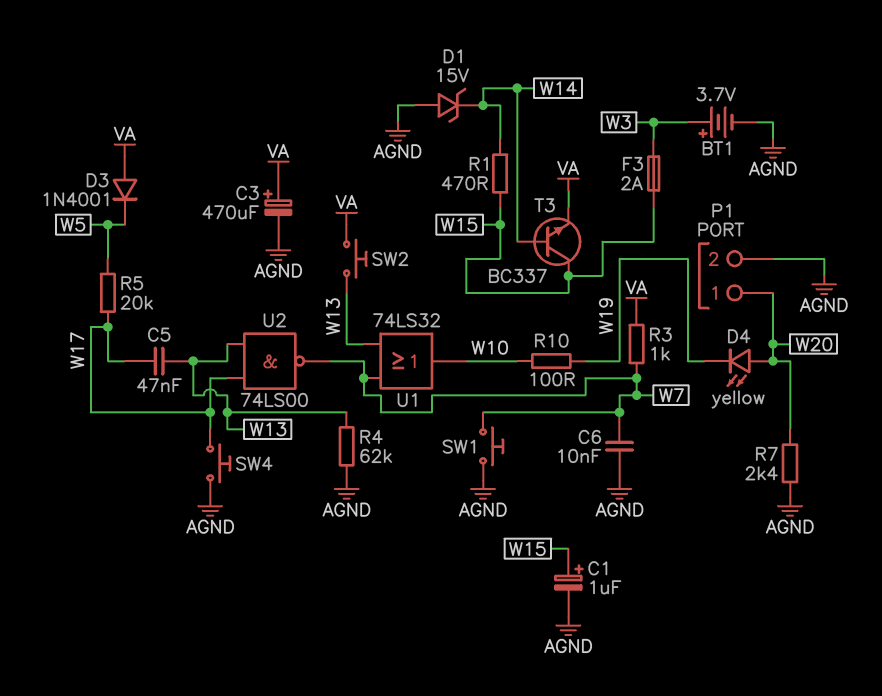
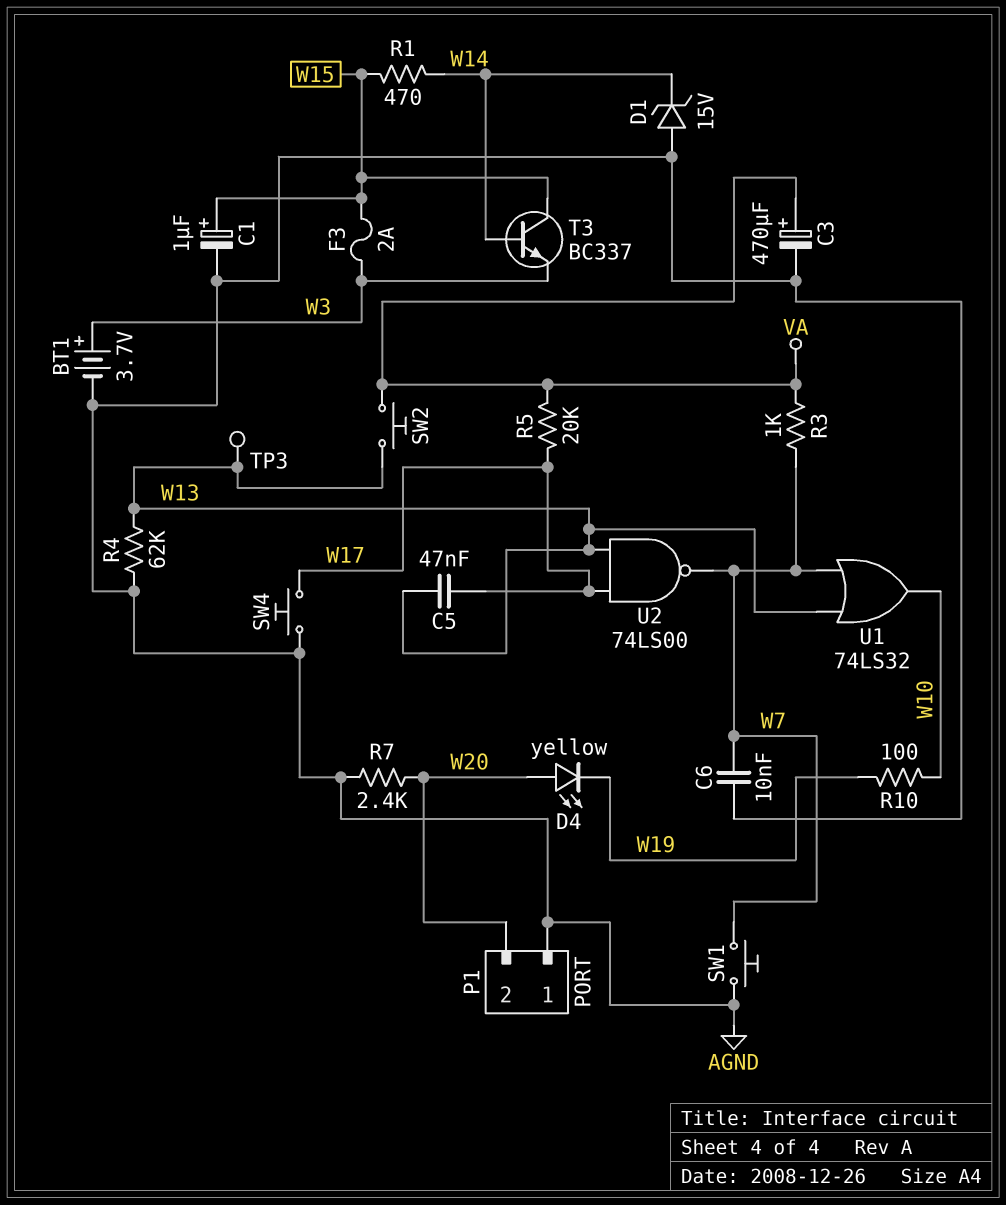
D3: diode 1N4001 (A VA, K W5) -> none
P1 pin 1: W20 -> AGND
P1 pin 2: AGND -> W20
R5: 20k (W5, W17) -> 20k (VA, W17)
T3: NPN BC337 (B W14, C W15, E VA) -> NPN BC337 (B W14, C W15, E W3)
TP3: none -> test point (W13)

